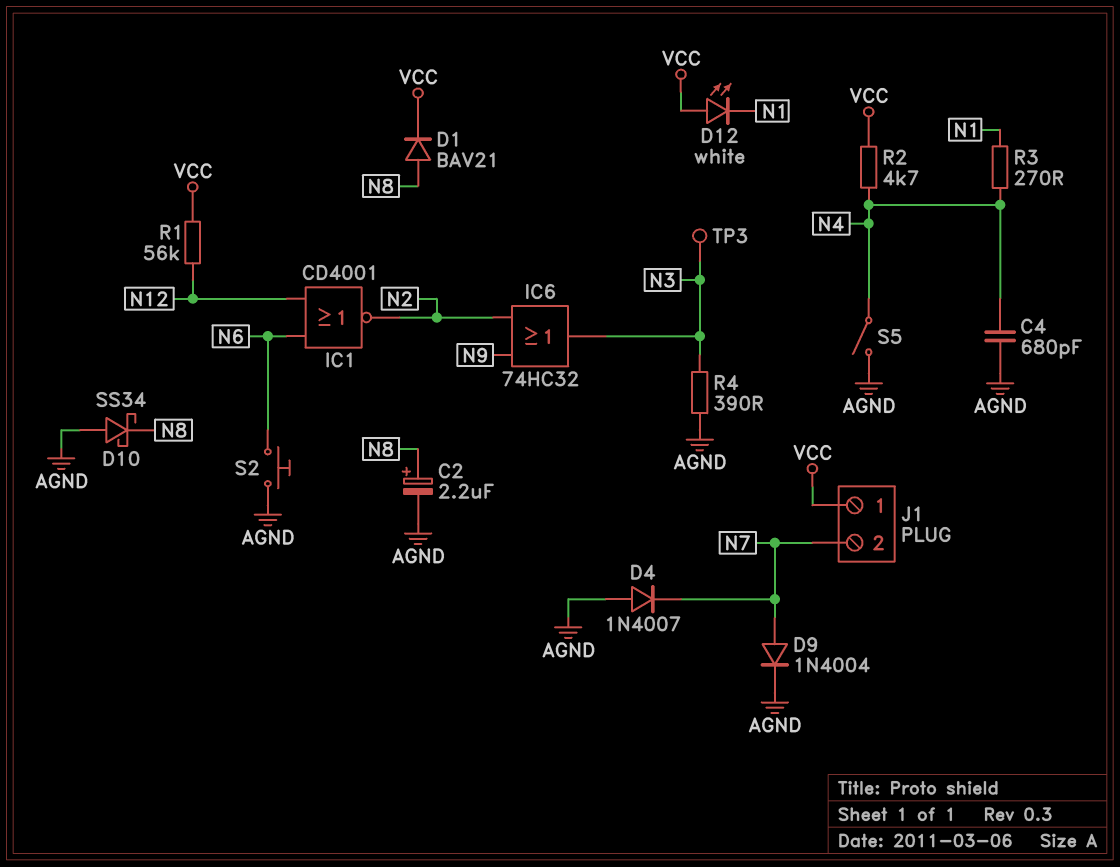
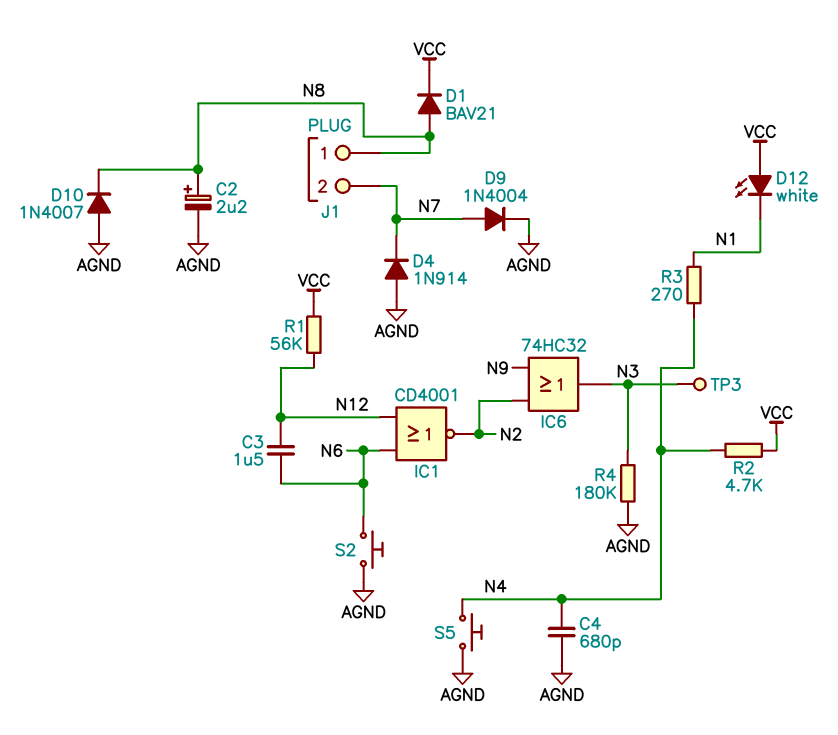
C3: none -> 1.5uF (N6, N12)
D4: diode 1N4007 (A AGND, K N7) -> diode 1N914 (A AGND, K N7)
D10: schottky SS34 (A AGND, K N8) -> diode 1N4007 (A AGND, K N8)
J1 pin 1: VCC -> N8
R4: 390 (AGND, N3) -> 180k (AGND, N3)
S5: switch (AGND, N4) -> button (AGND, N4)

